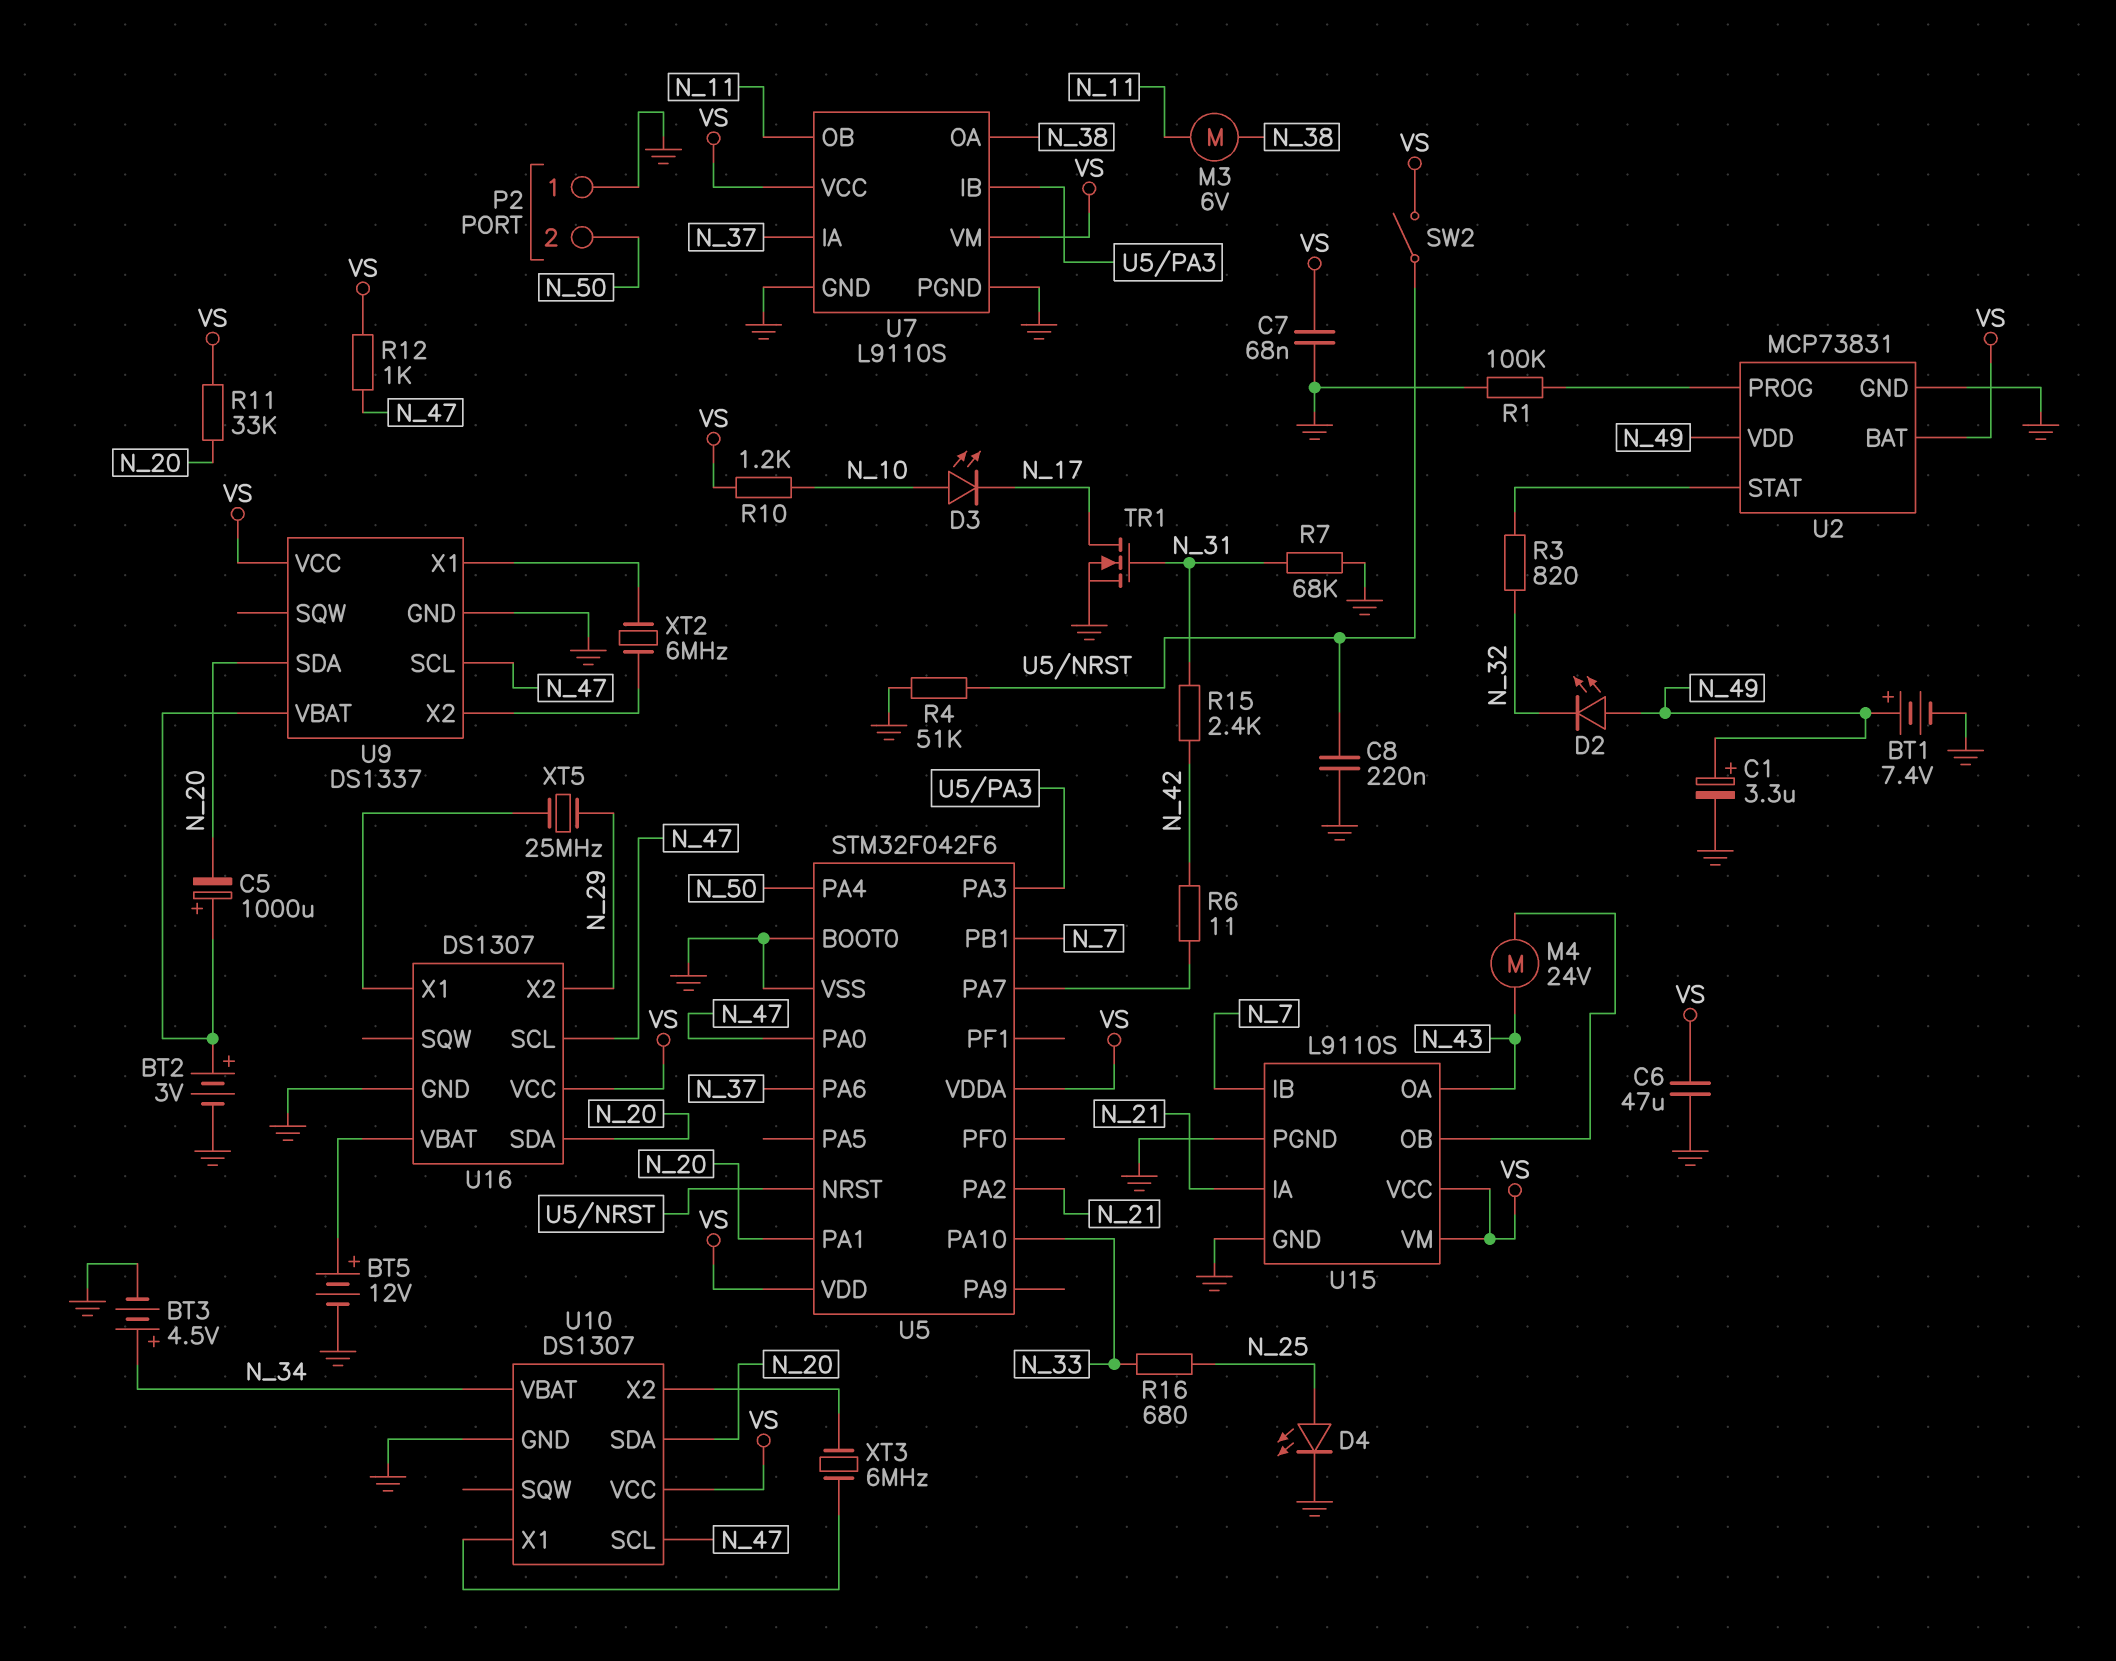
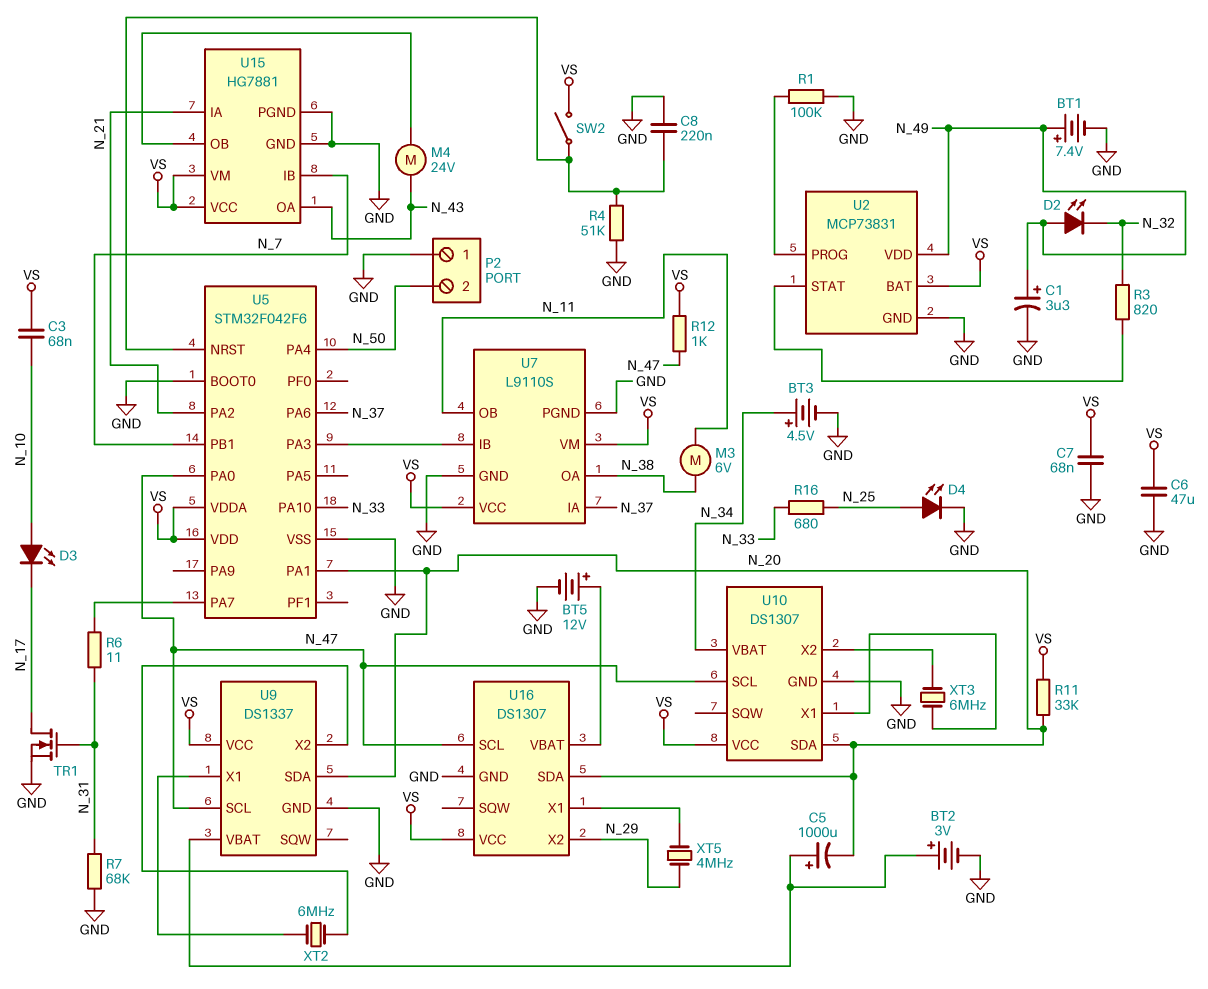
C3: none -> 68nF (N_10, VS)
R6: 11 (N_42, U5/PA7) -> 11 (N_31, U5/PA7)
R10: 1.2k (N_10, VS) -> none
R15: 2.4k (N_31, N_42) -> none
U15: L9110S -> HG7881
XT5: 25MHz (N_29, U16/X1) -> 4MHz (N_29, U16/X1)

